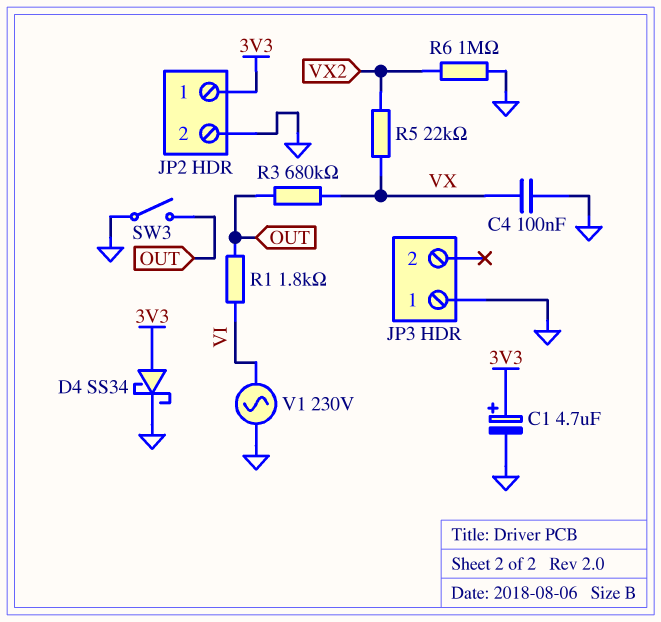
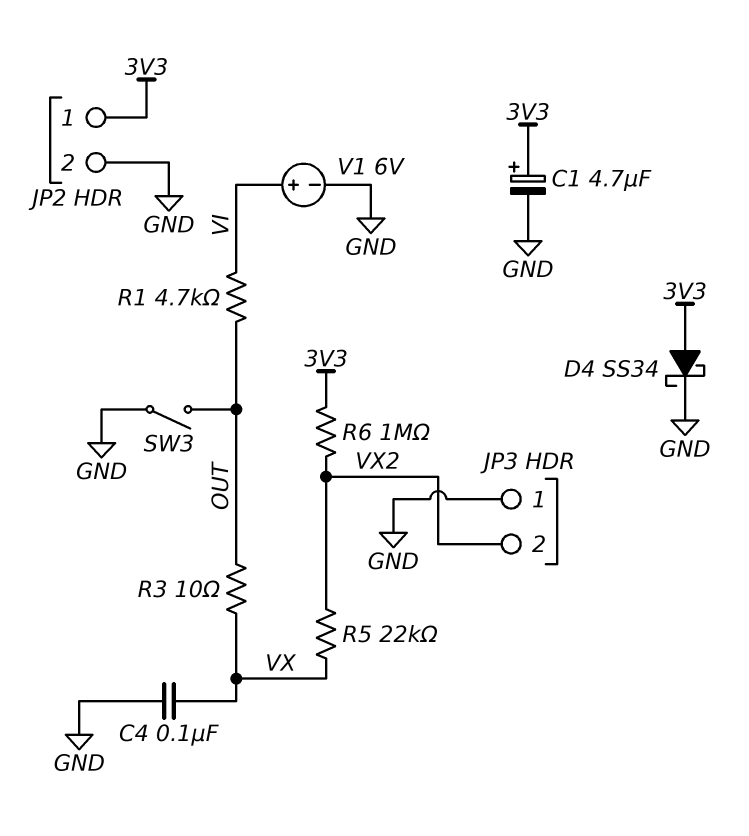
JP3 pin 2: none -> VX2
R1: 1.8k (OUT, VI) -> 4.7k (OUT, VI)
R3: 680k (OUT, VX) -> 10 (OUT, VX)
R6: 1M (GND, VX2) -> 1M (3V3, VX2)
V1: AC 230V (GND, VI) -> 6V (plus VI, minus GND)

